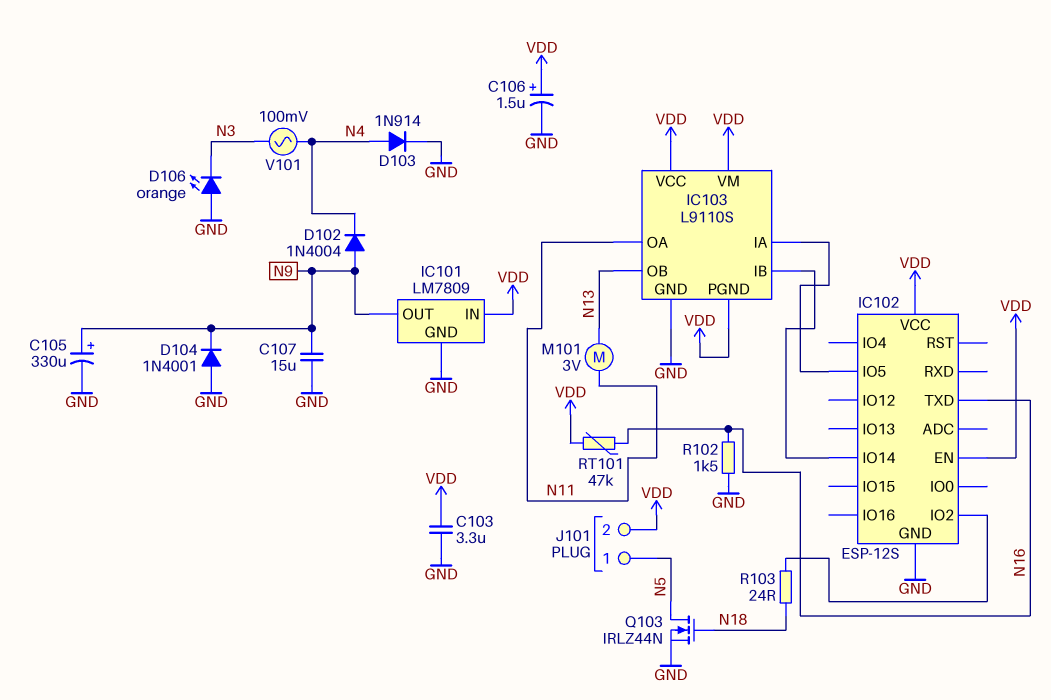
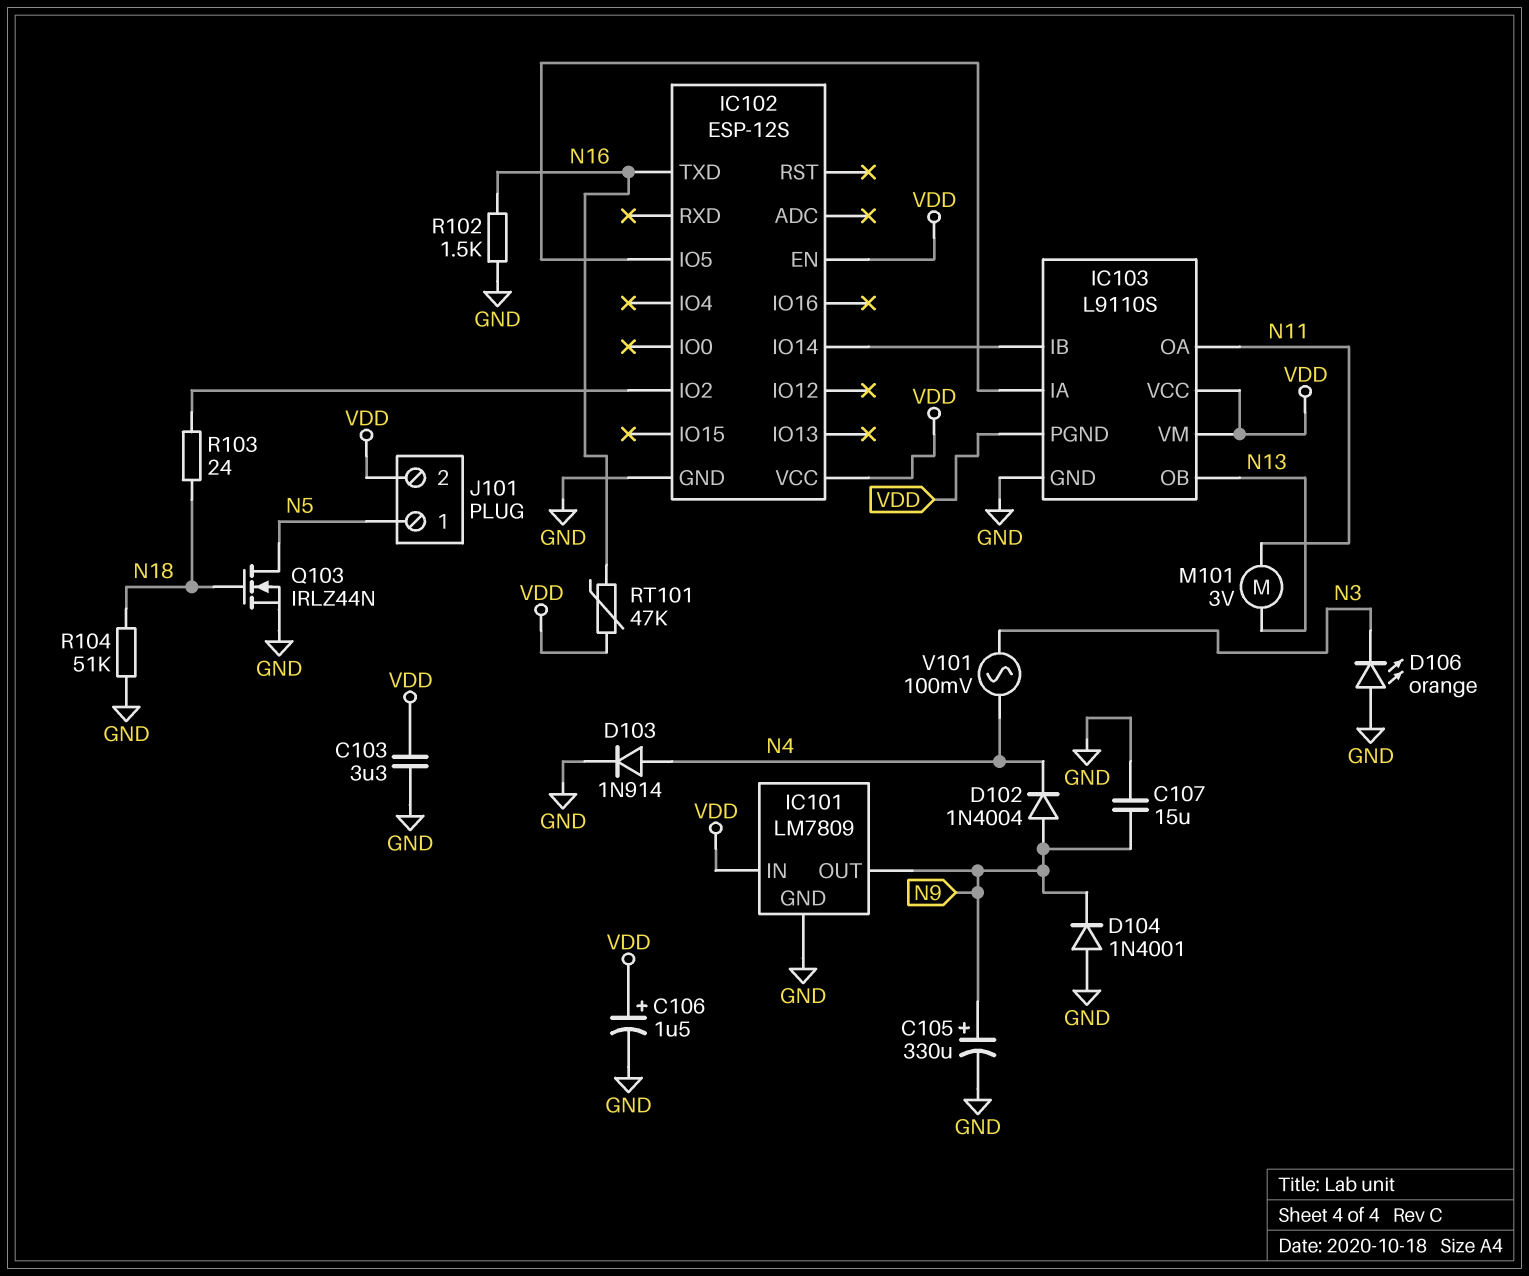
R104: none -> 51k (GND, N18)

